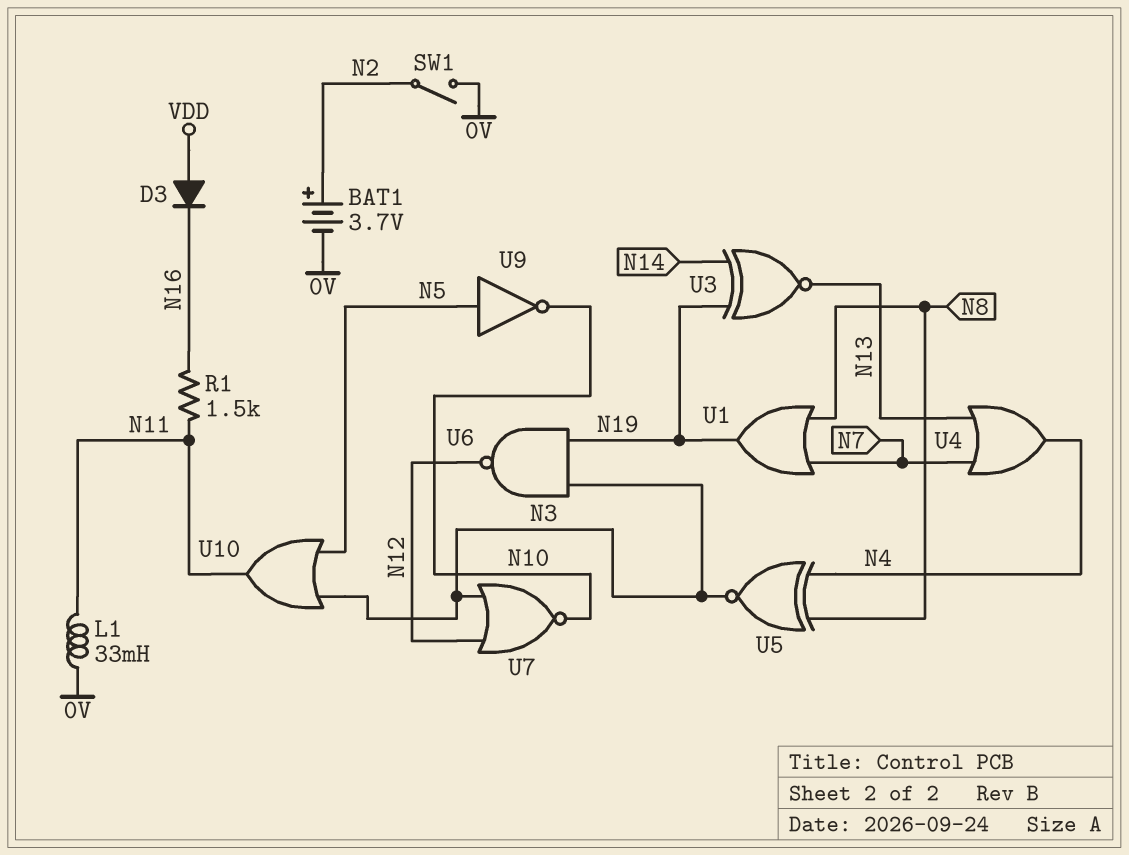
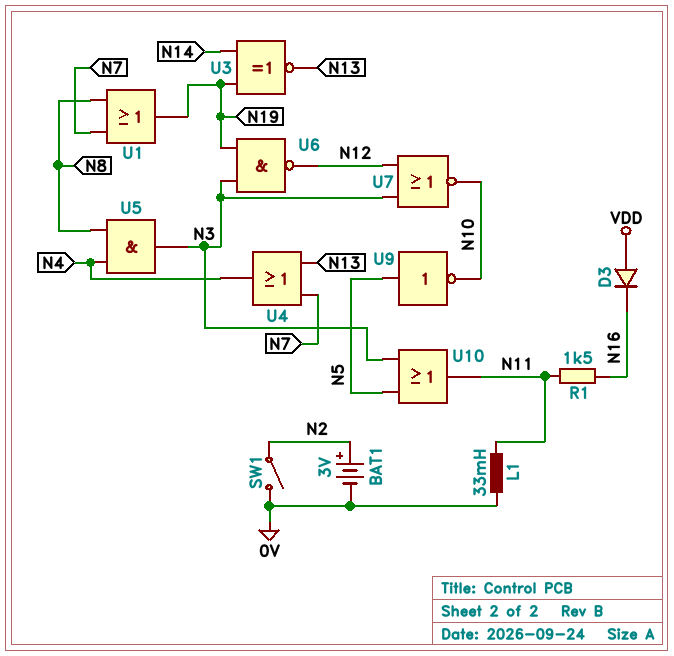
BAT1: 3.7V (plus N2, minus 0V) -> 3V (plus N2, minus 0V)
U5: XNOR (in N4, in N8, out N3) -> AND (in N4, in N8, out N3)

